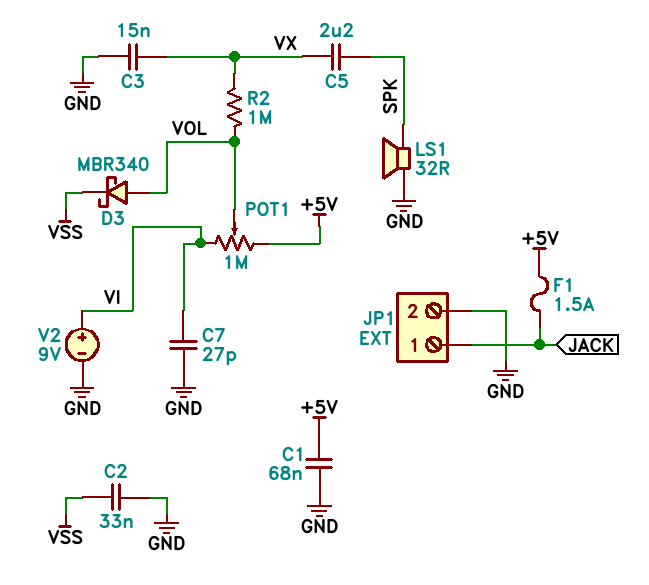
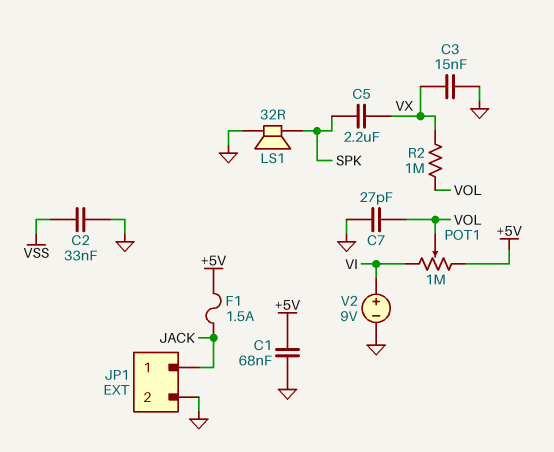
C7: 27pF (GND, VI) -> 27pF (GND, VOL)
D3: schottky MBR340 (A VOL, K VSS) -> none

